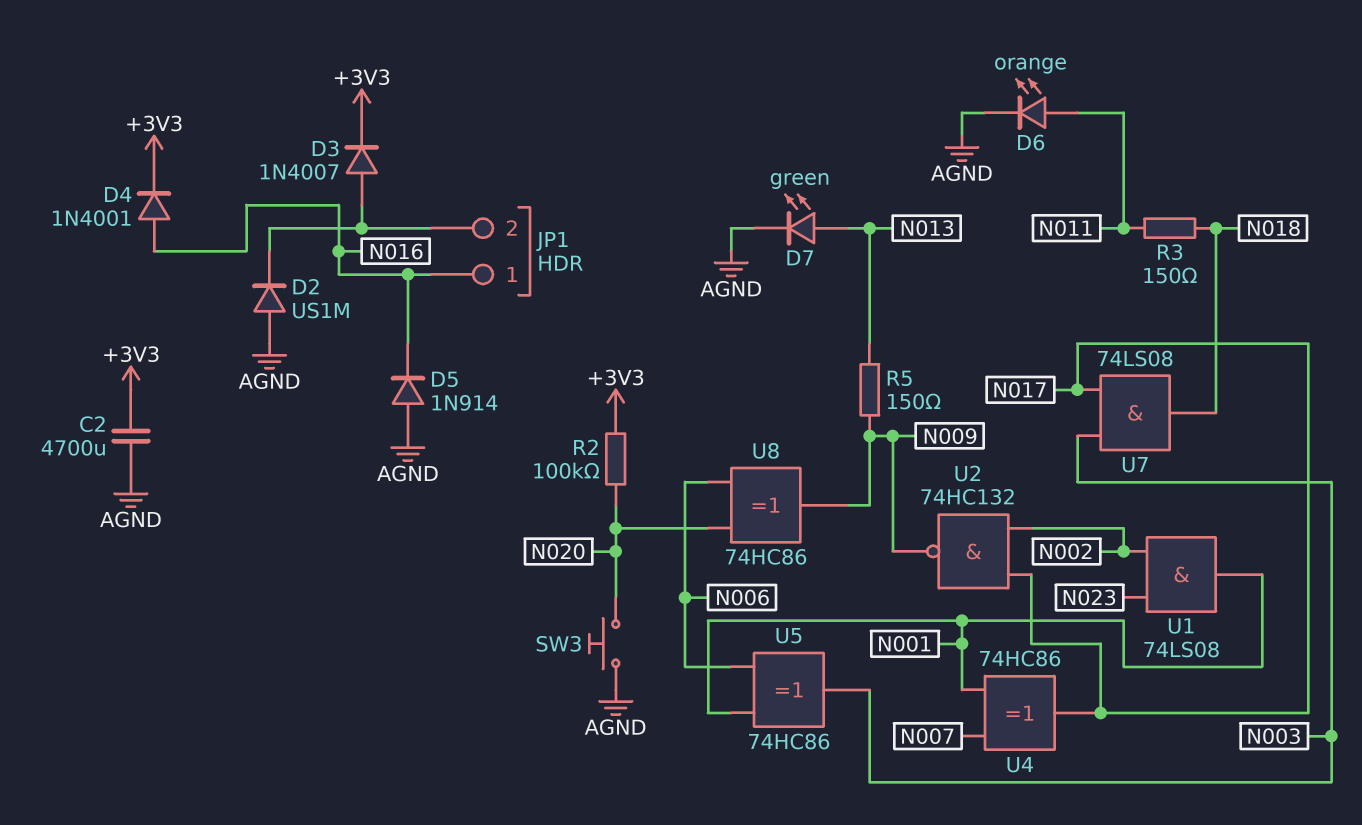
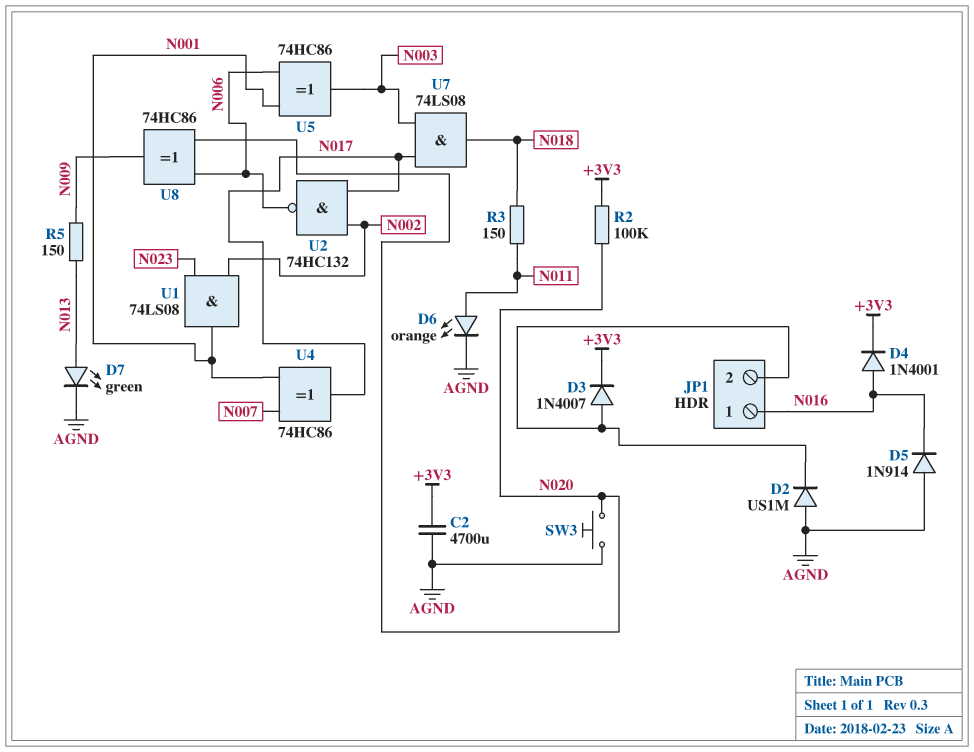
U2: NAND 74HC132 (in N002, in N017, out N009) -> NAND 74HC132 (in N002, in N017, out N006)

